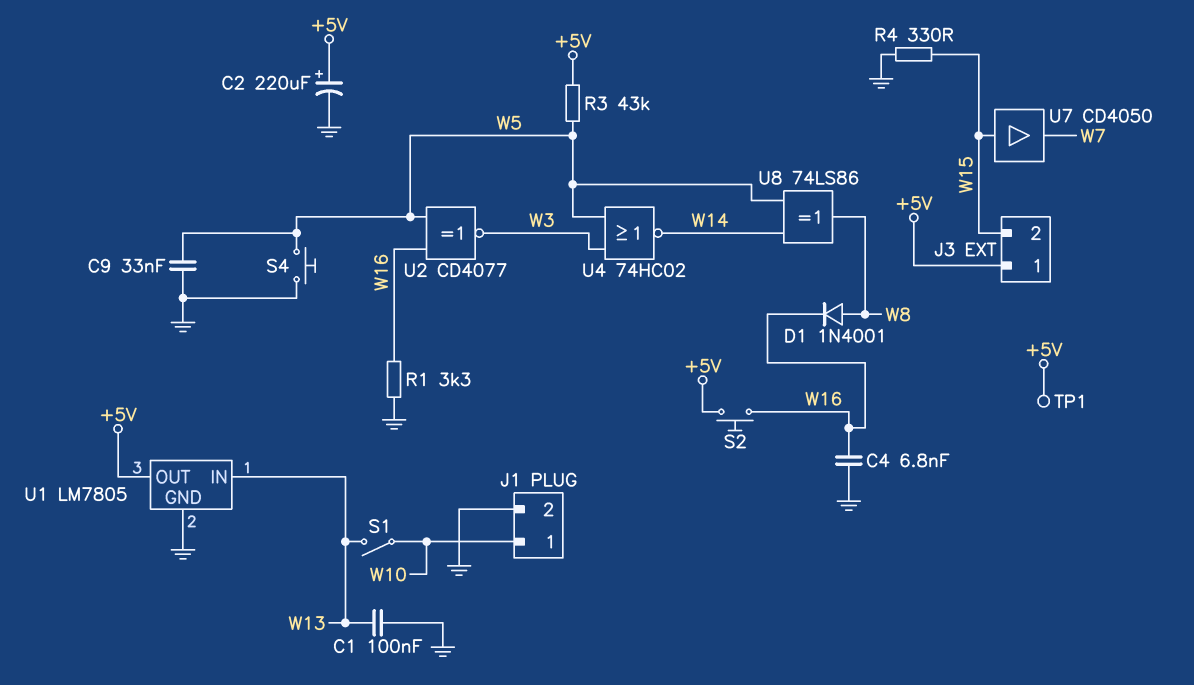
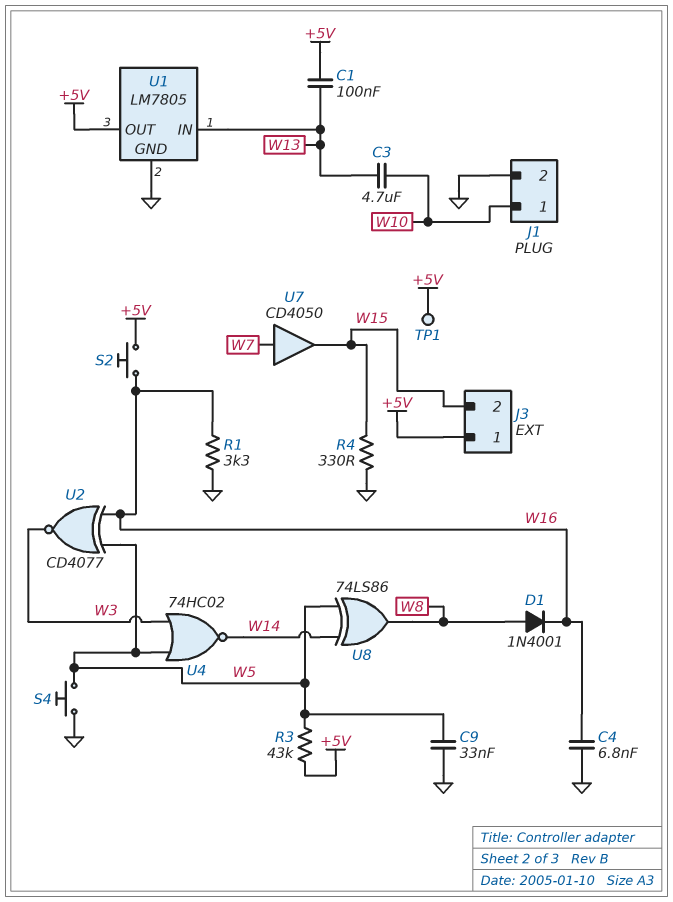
C1: 100nF (GND, W13) -> 100nF (+5V, W13)
C2: 220uF (plus +5V, minus GND) -> none
C3: none -> 4.7uF (W10, W13)
S1: switch (W10, W13) -> none
U7: buffer CD4050 (in W15, out W7) -> buffer CD4050 (in W7, out W15)

